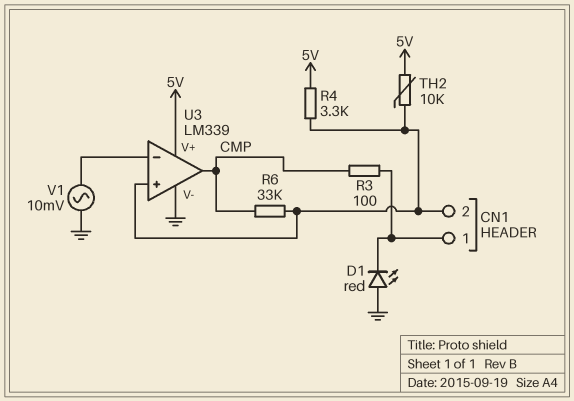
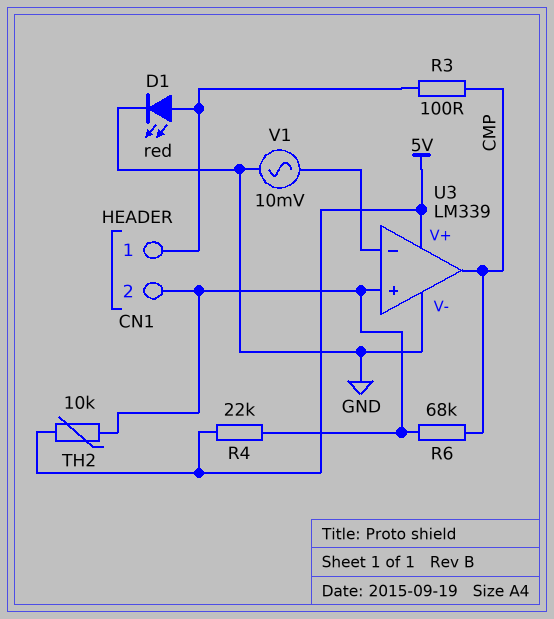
D1: LED red (A GND, K CN1/1) -> LED red (A CN1/1, K GND)
R4: 3.3k (5V, CN1/2) -> 22k (5V, CN1/2)
R6: 33k (CMP, CN1/2) -> 68k (CMP, CN1/2)

